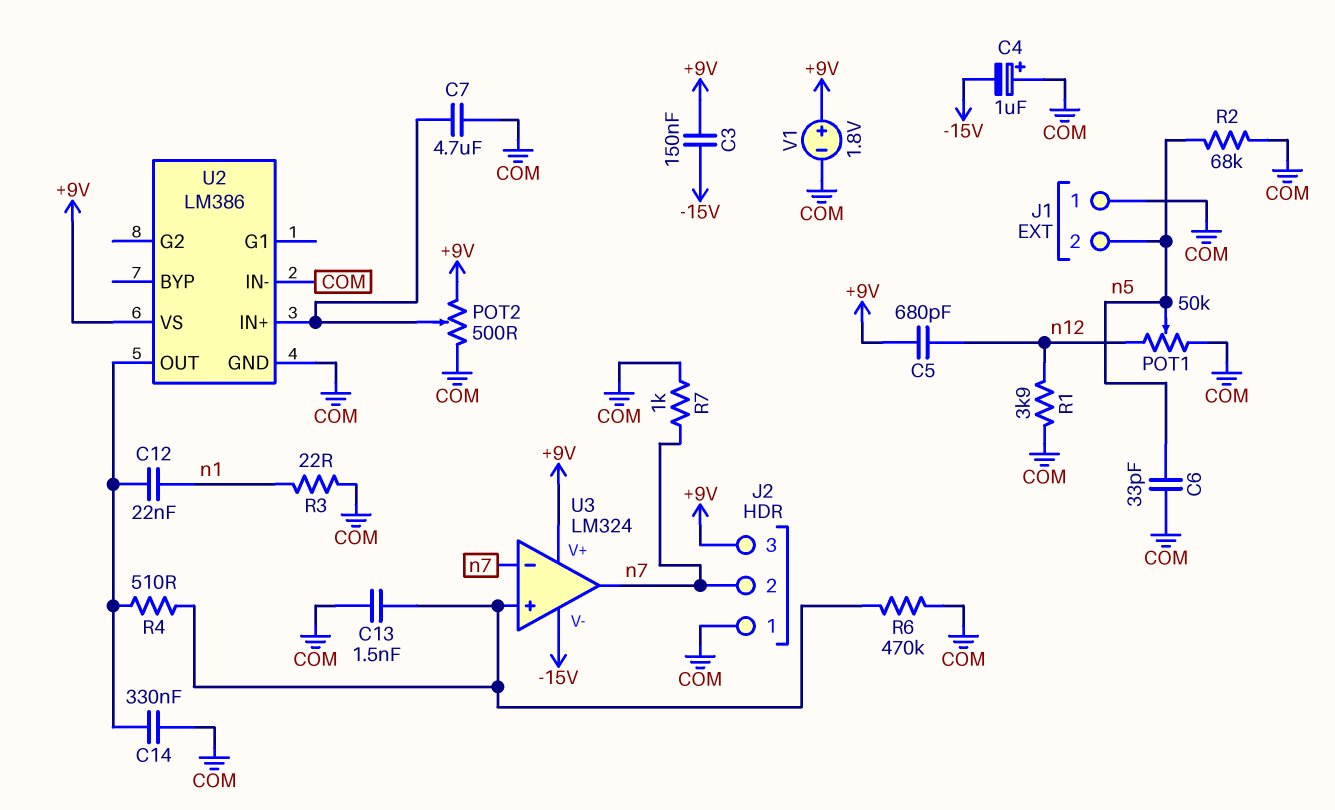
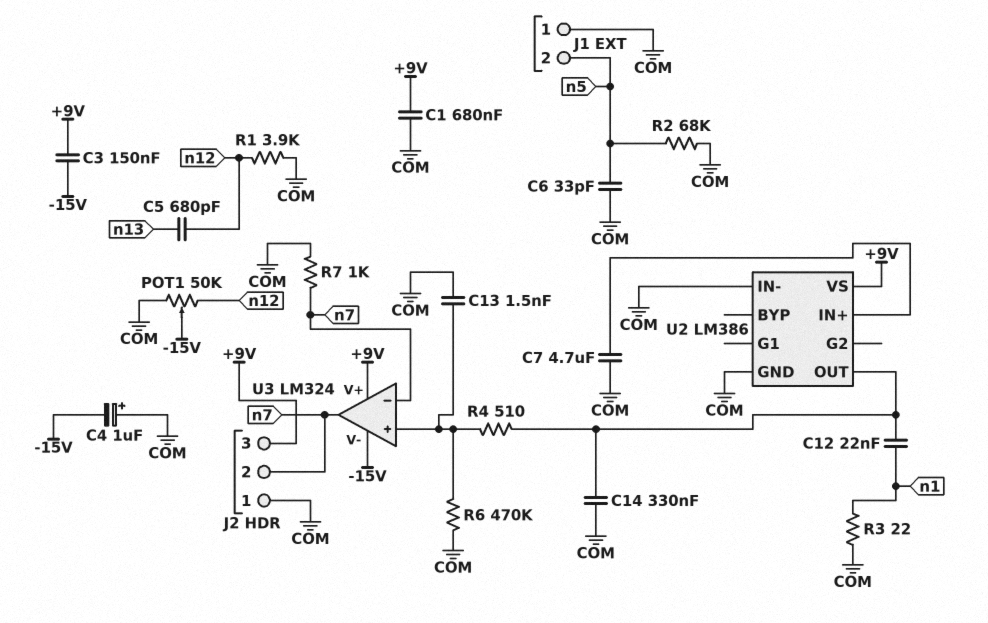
C1: none -> 680nF (+9V, COM)
C5: 680pF (+9V, n12) -> 680pF (n12, n13)
POT1: 50k (COM, n12, wiper n5) -> 50k (COM, n12, wiper -15V)
POT2: 500 (+9V, COM, wiper U2/IN+) -> none
V1: 1.8V (plus +9V, minus COM) -> none

